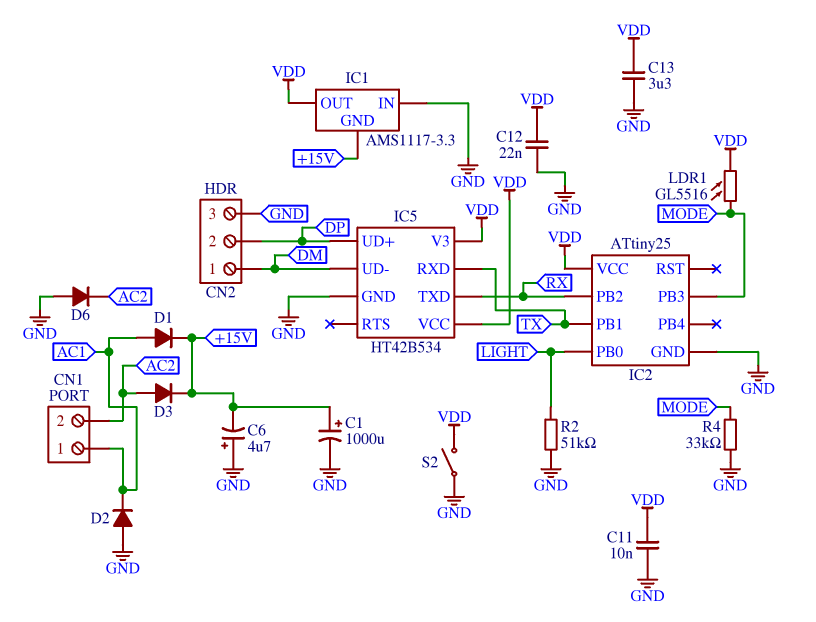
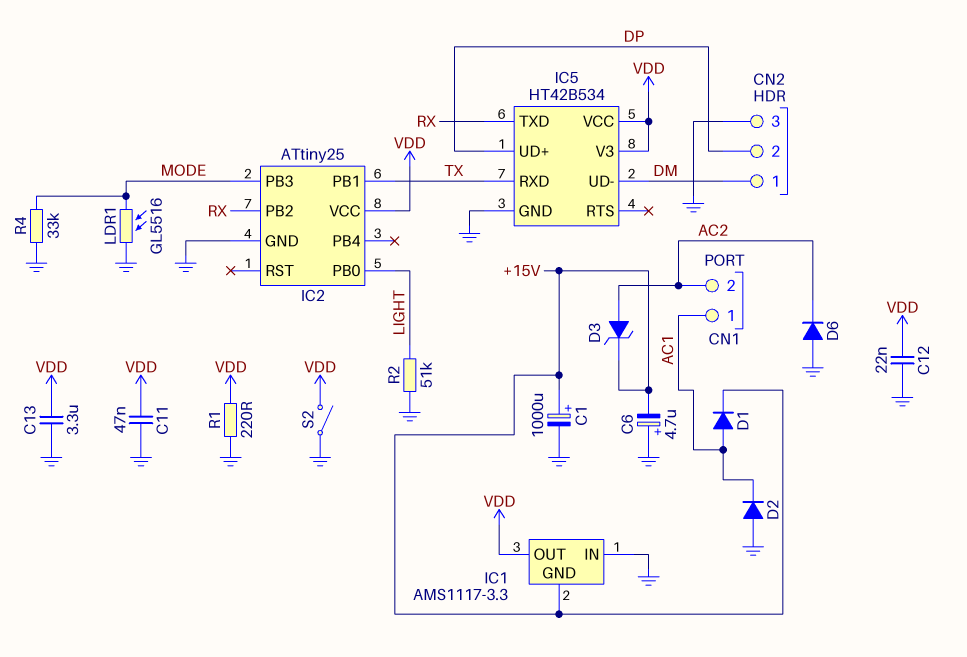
C11: 10nF (GND, VDD) -> 47nF (GND, VDD)
D3: diode (A AC2, K +15V) -> zener (A AC2, K +15V)
LDR1: GL5516 (MODE, VDD) -> GL5516 (GND, MODE)
R1: none -> 220 (GND, VDD)

